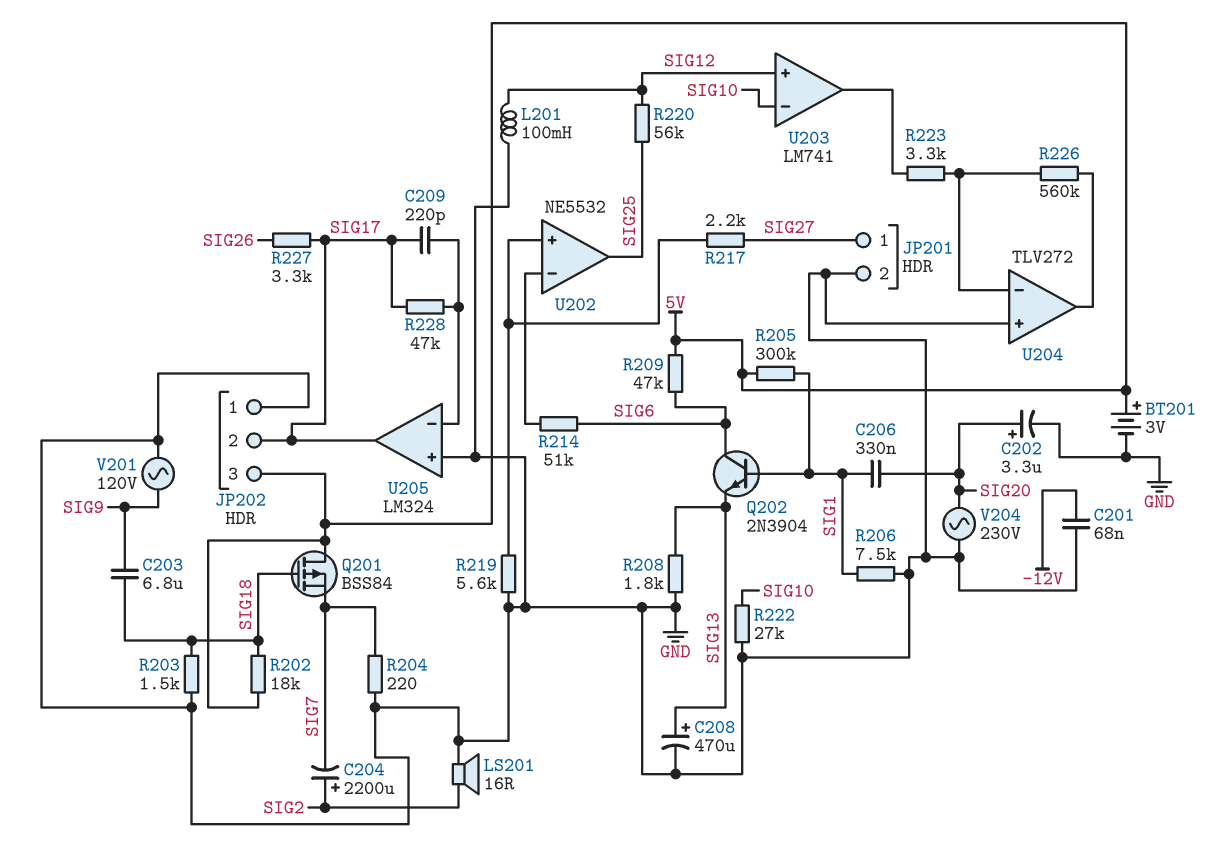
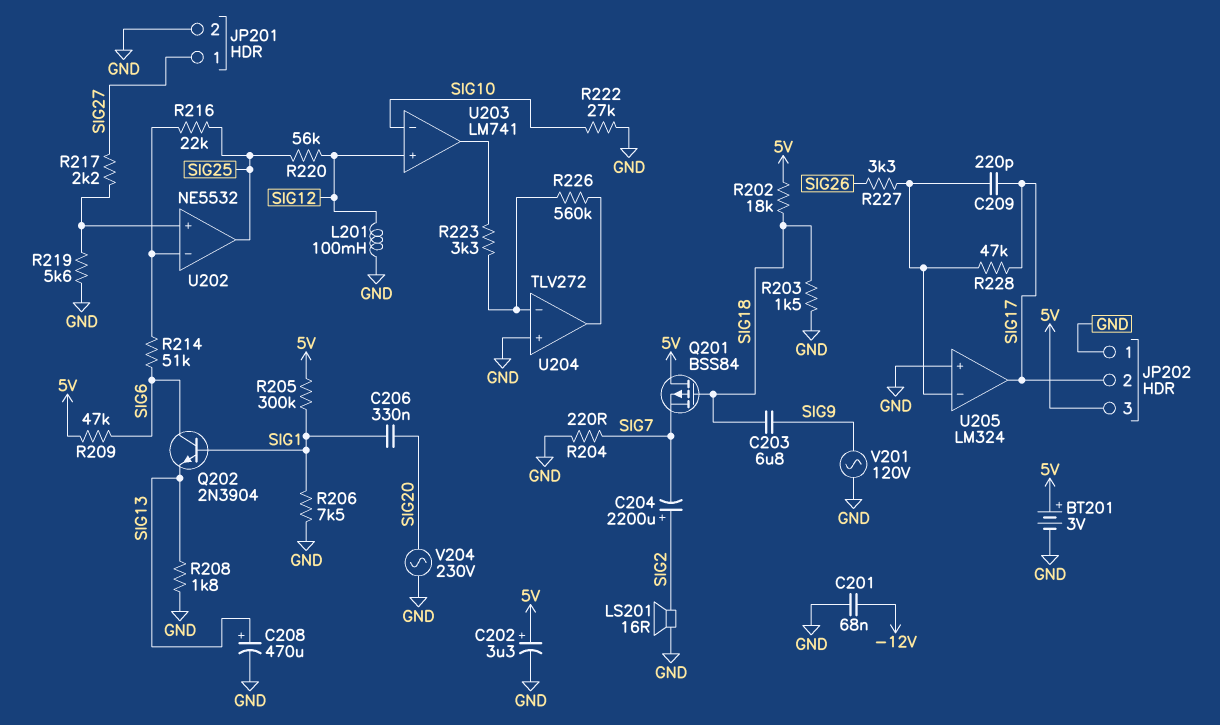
C202: 3.3uF (plus SIG20, minus GND) -> 3.3uF (plus 5V, minus GND)
R216: none -> 22k (SIG25, U202/in-)
R227: 3.3k (SIG17, SIG26) -> 3.3k (SIG26, U205/in-)

